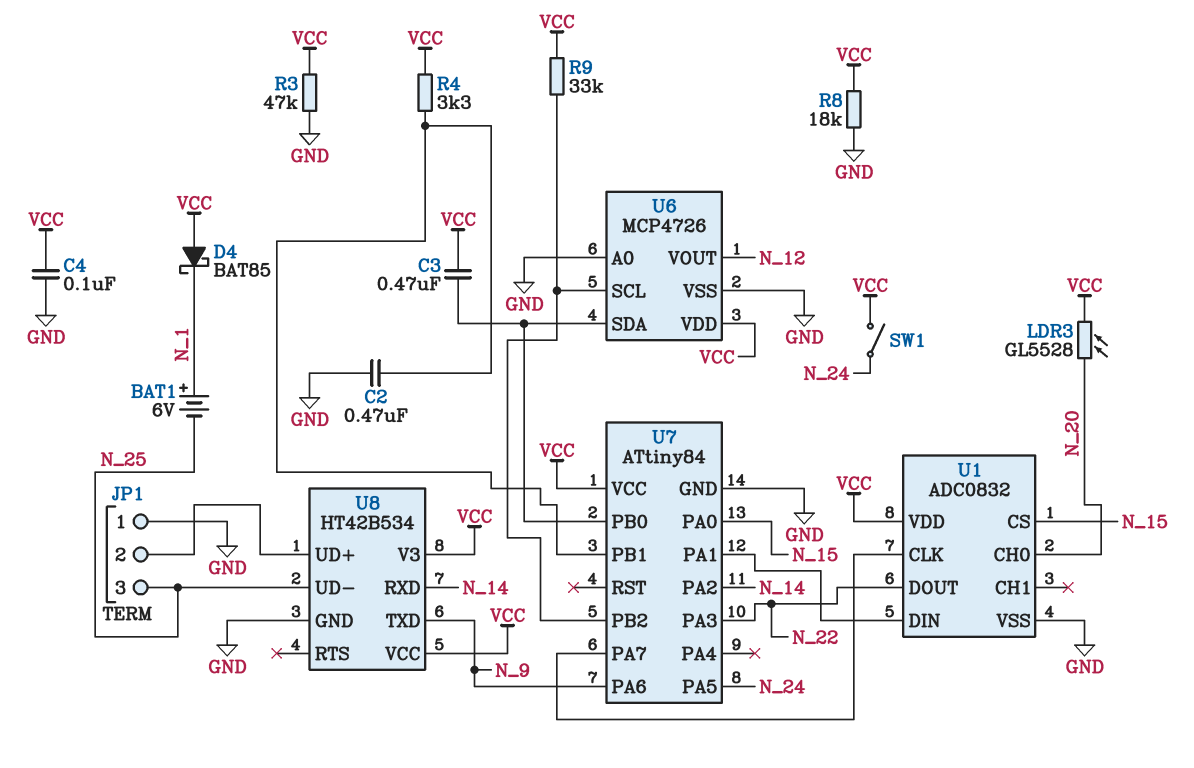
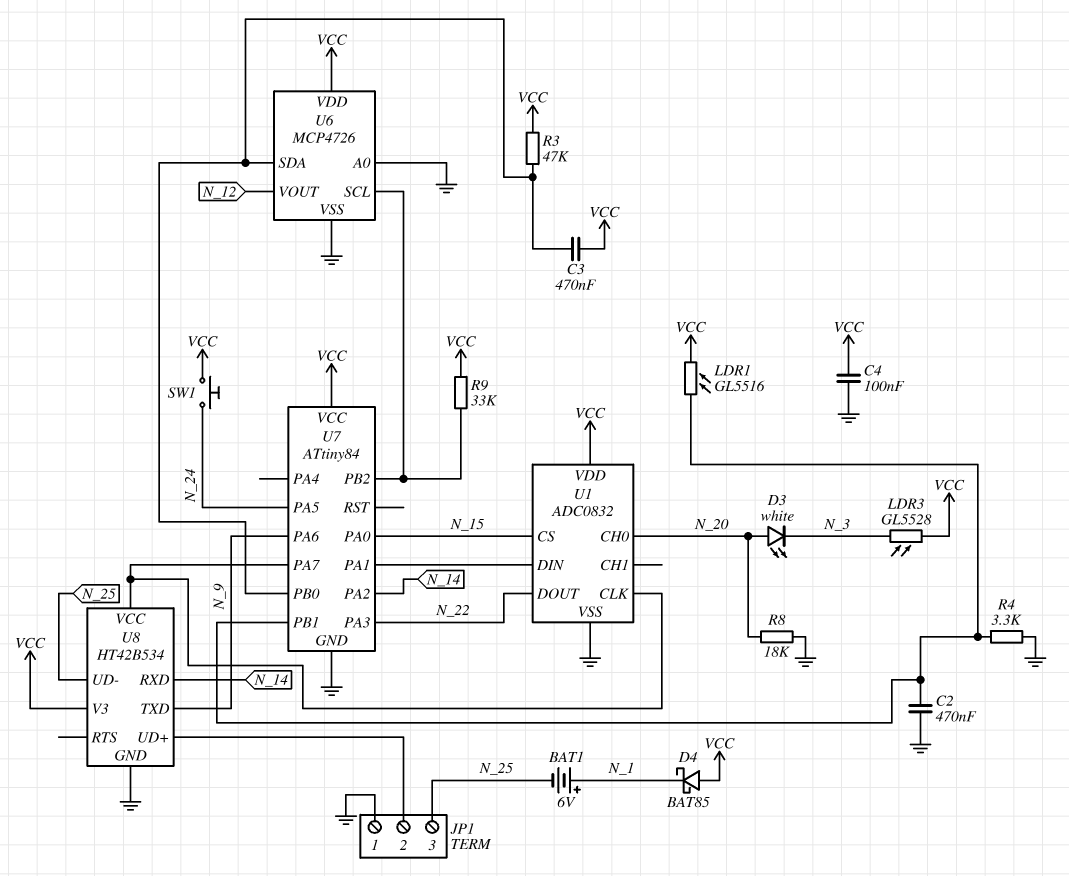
D3: none -> LED white (A N_20, K N_3)
LDR1: none -> GL5516 (U7/PB1, VCC)
LDR3: GL5528 (N_20, VCC) -> GL5528 (N_3, VCC)
R3: 47k (GND, VCC) -> 47k (U6/SDA, VCC)
R4: 3.3k (U7/PB1, VCC) -> 3.3k (GND, U7/PB1)
R8: 18k (GND, VCC) -> 18k (GND, N_20)
SW1: switch (N_24, VCC) -> button (N_24, VCC)
U8 pin VCC: VCC -> U1/CLK

